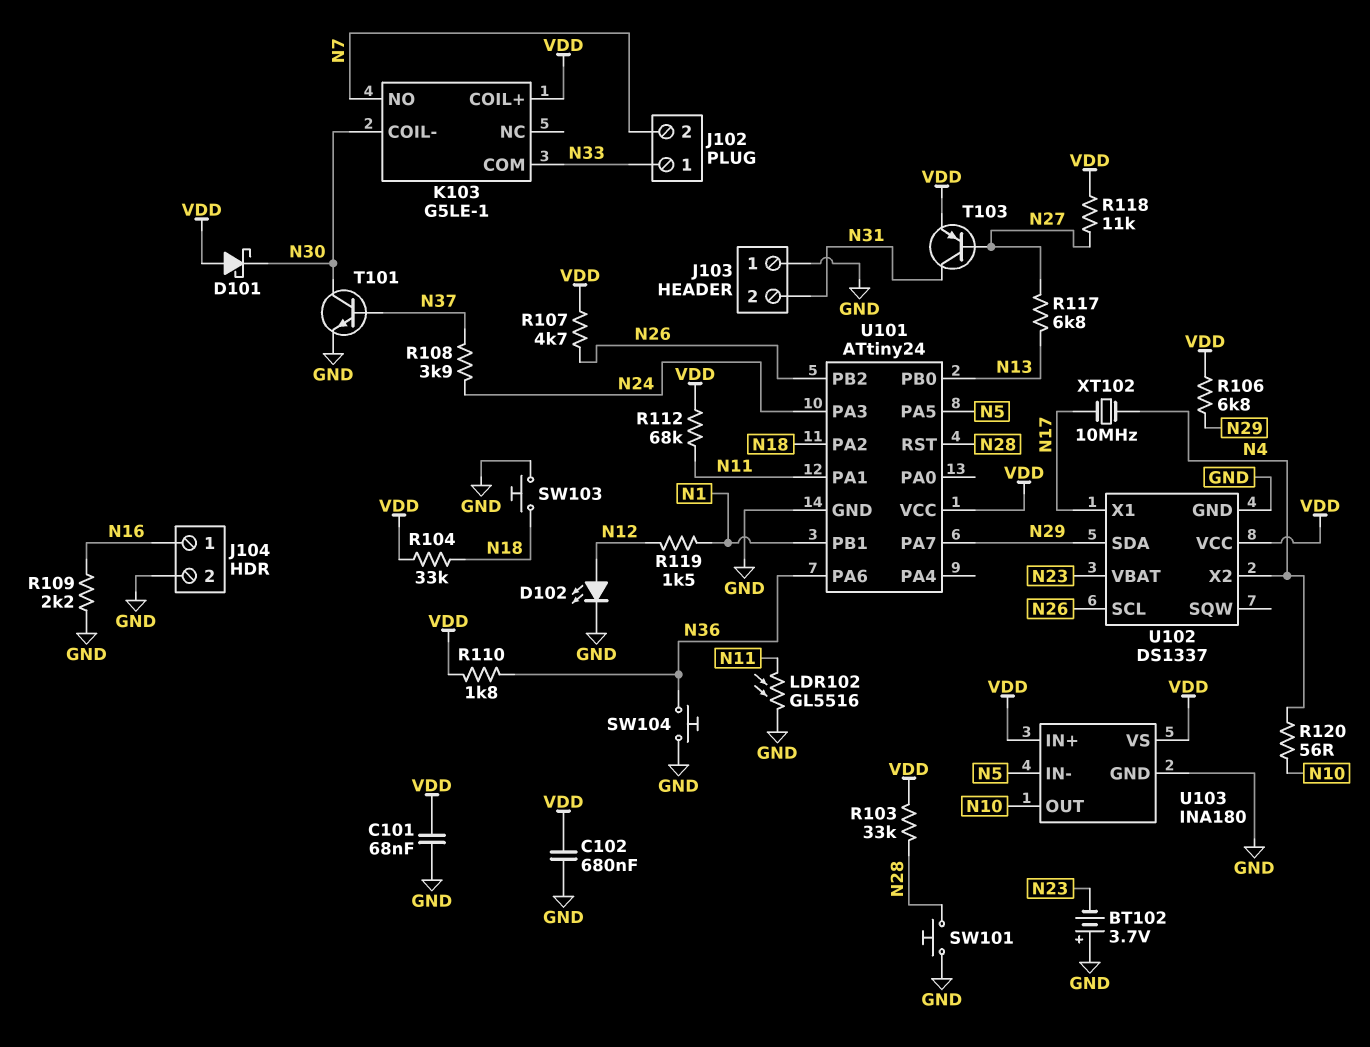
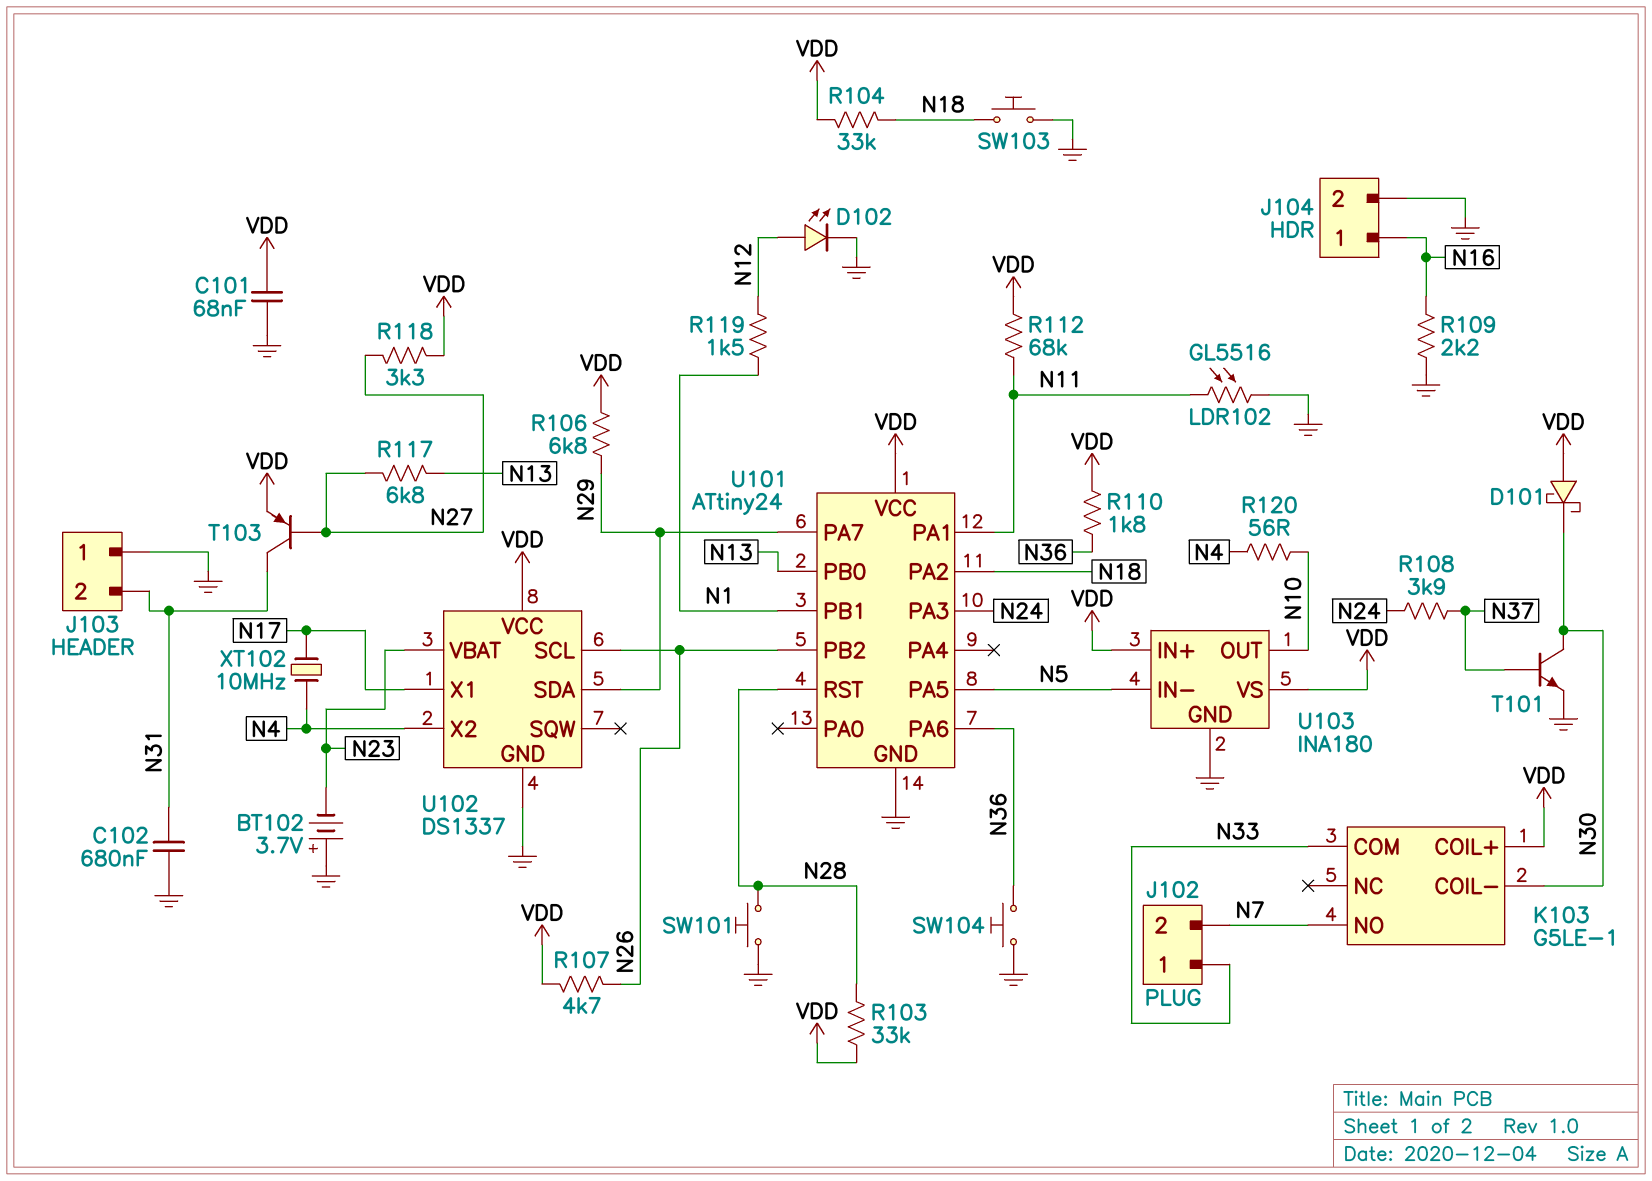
C102: 680nF (GND, VDD) -> 680nF (GND, N31)
R118: 11k (N27, VDD) -> 3.3k (N27, VDD)

